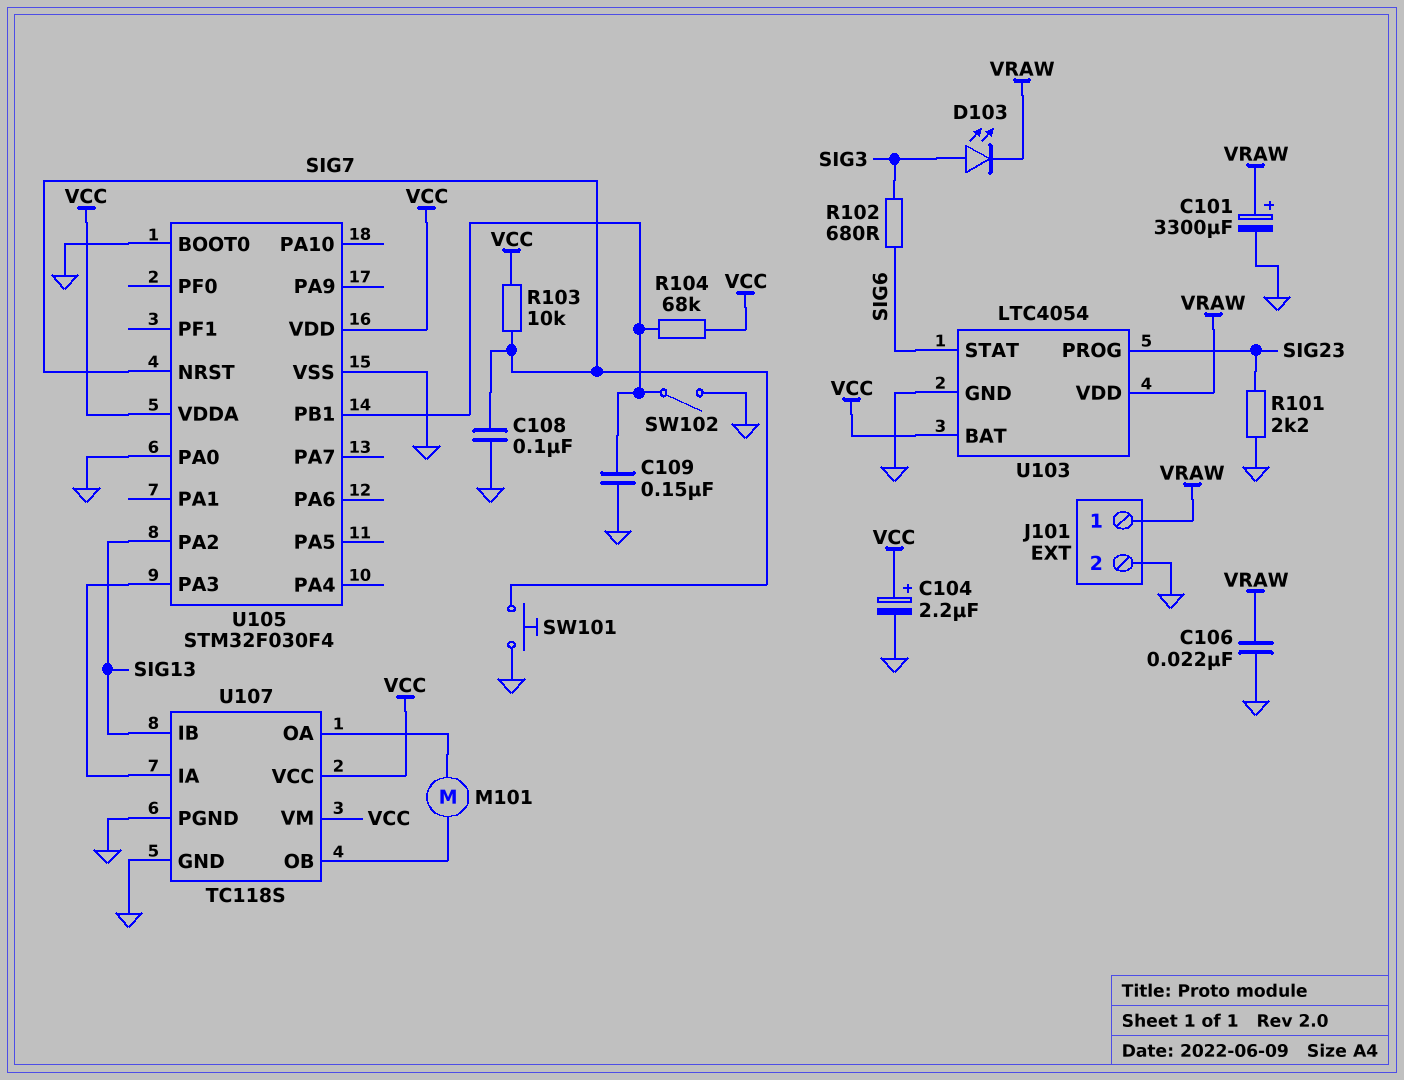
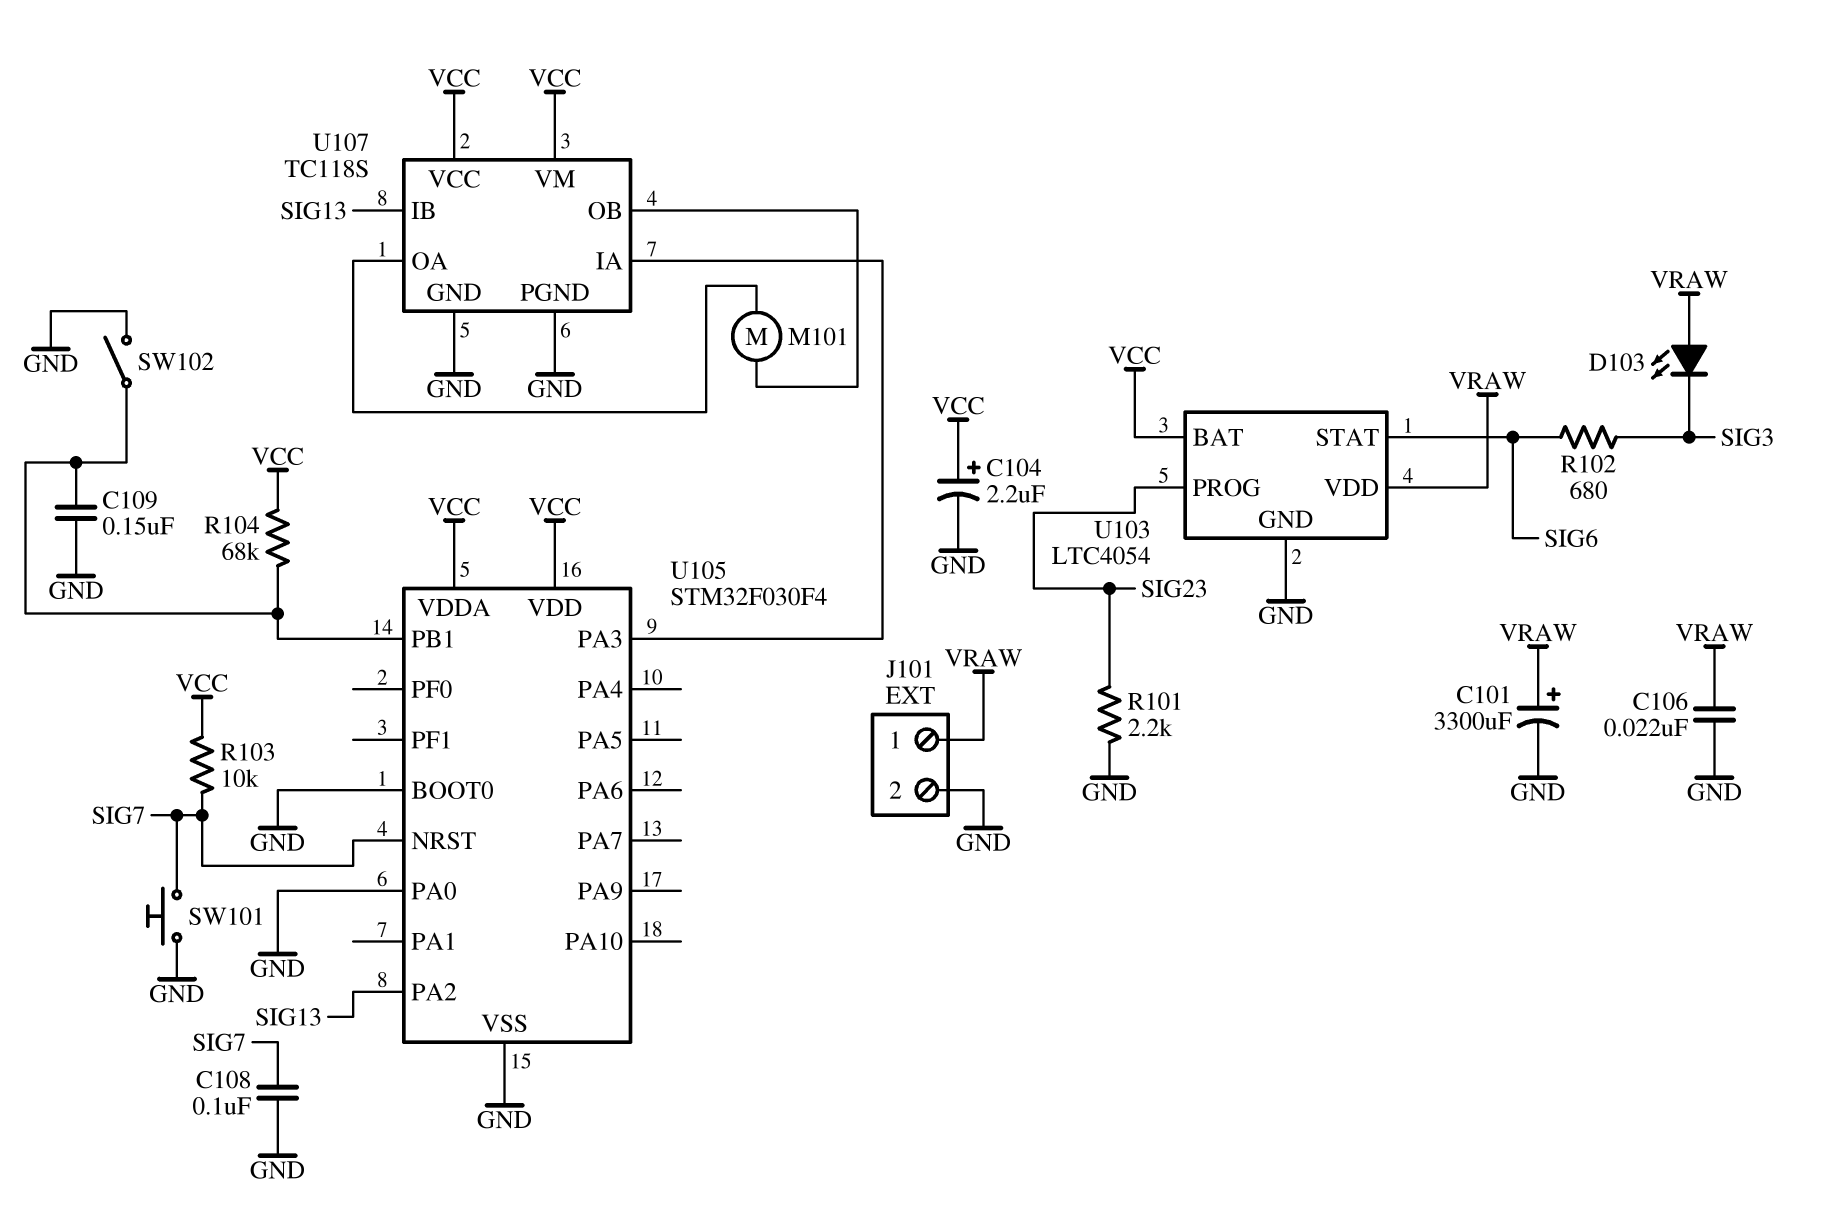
D103: LED (A SIG3, K VRAW) -> LED (A VRAW, K SIG3)

